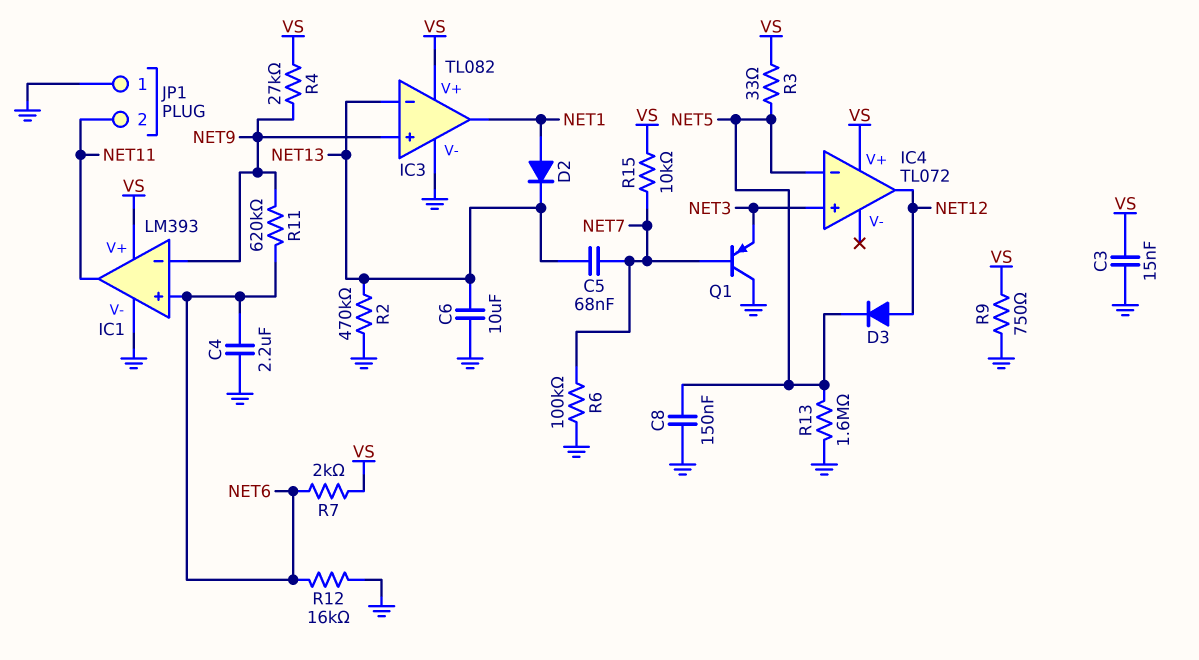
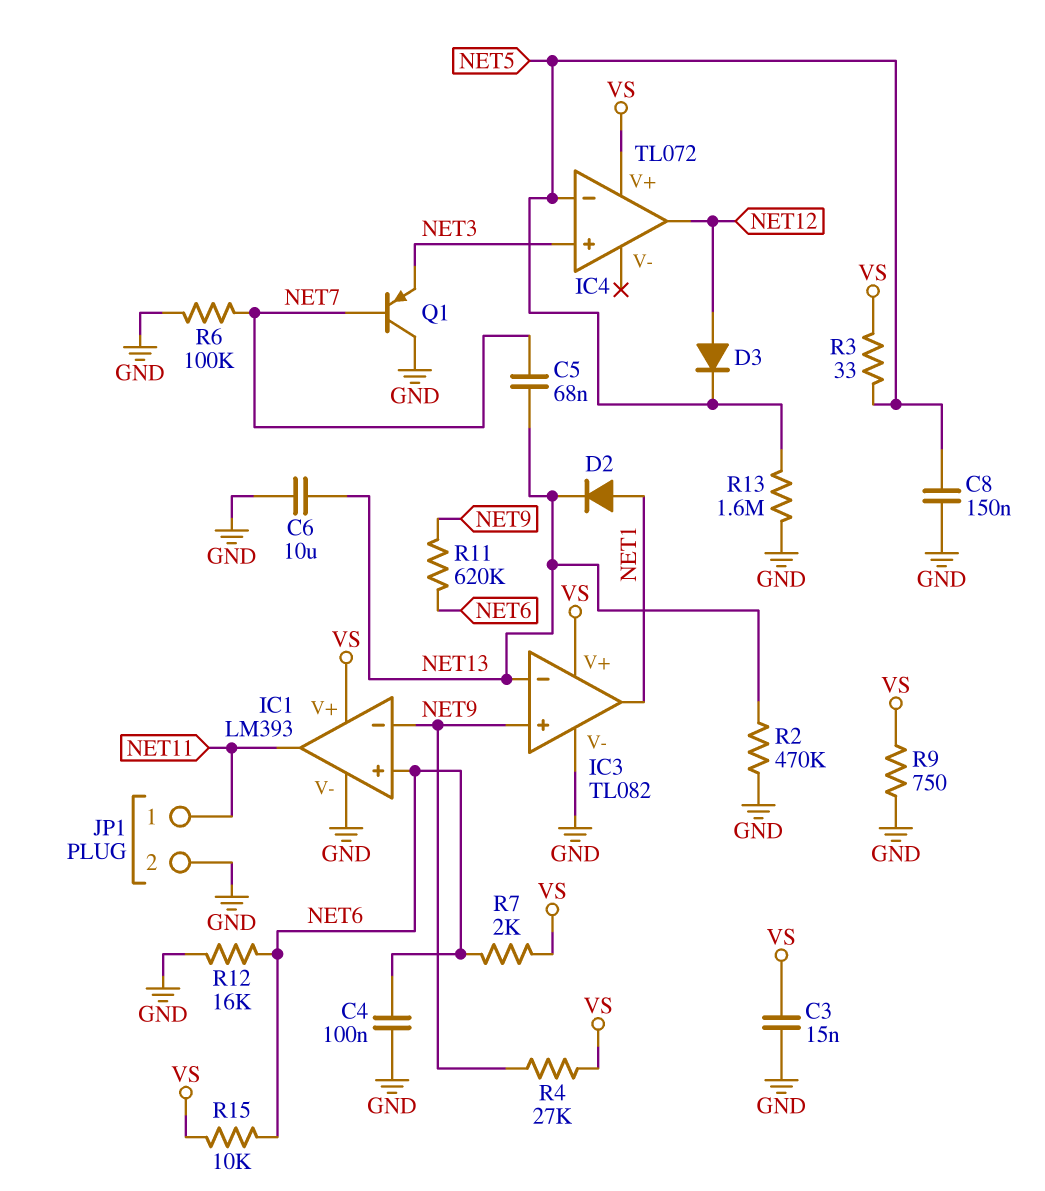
C4: 2.2uF (GND, NET6) -> 100nF (GND, NET6)
JP1 pin 1: GND -> NET11
JP1 pin 2: NET11 -> GND
R15: 10k (NET7, VS) -> 10k (NET6, VS)

